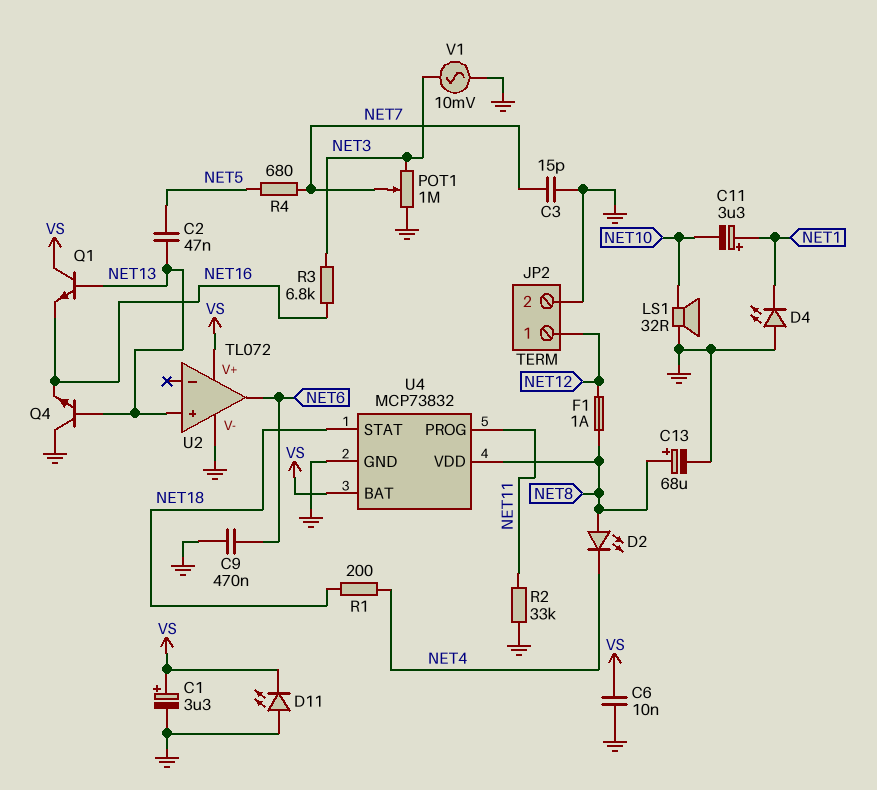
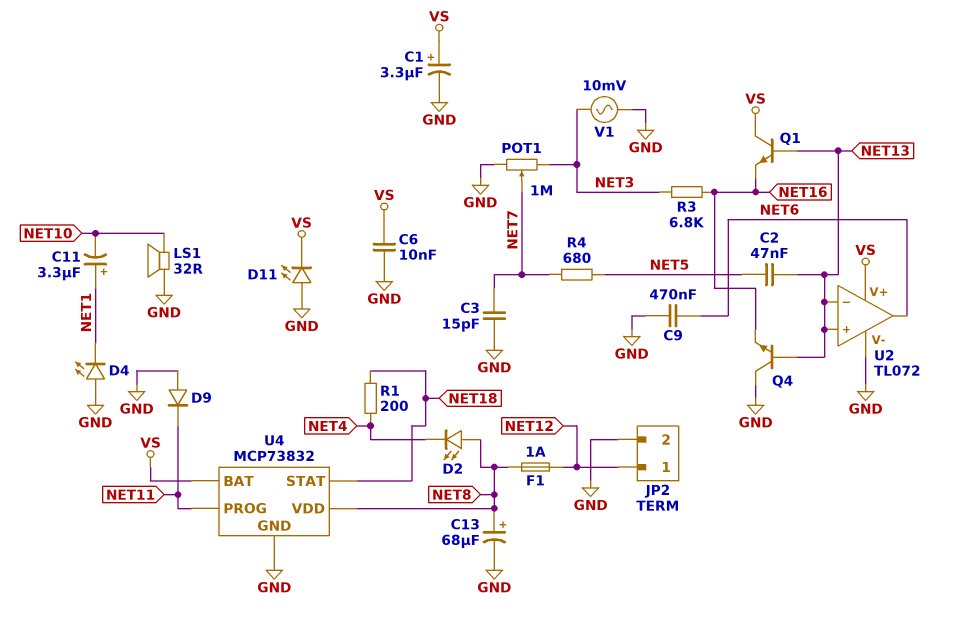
D9: none -> diode (A GND, K NET11)
R2: 33k (GND, NET11) -> none
U2 pin in-: none -> NET13

